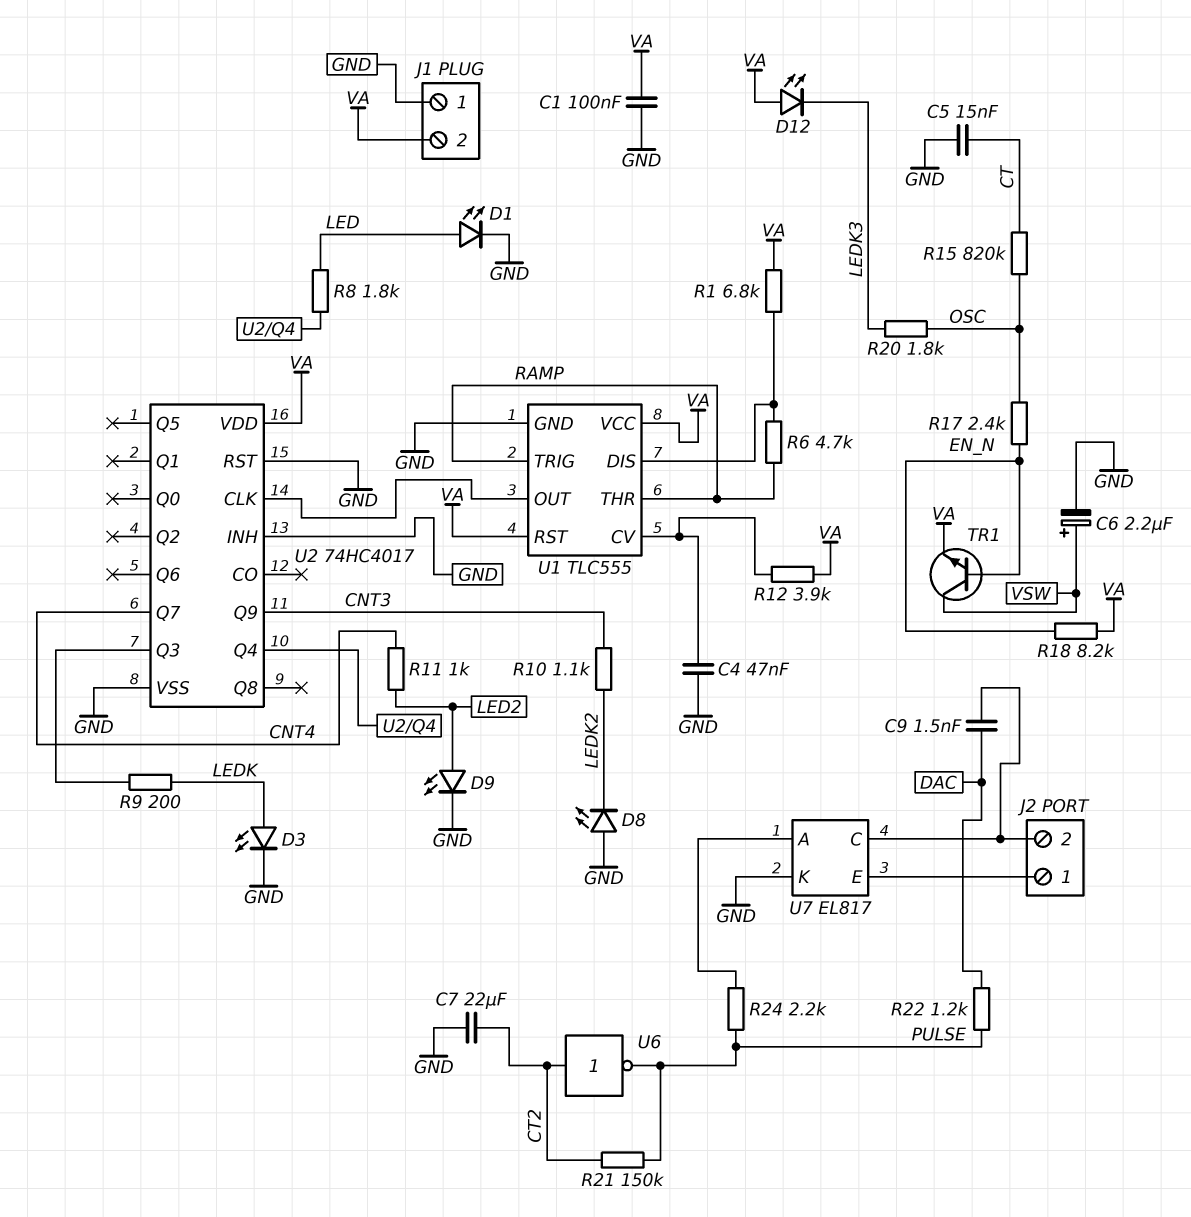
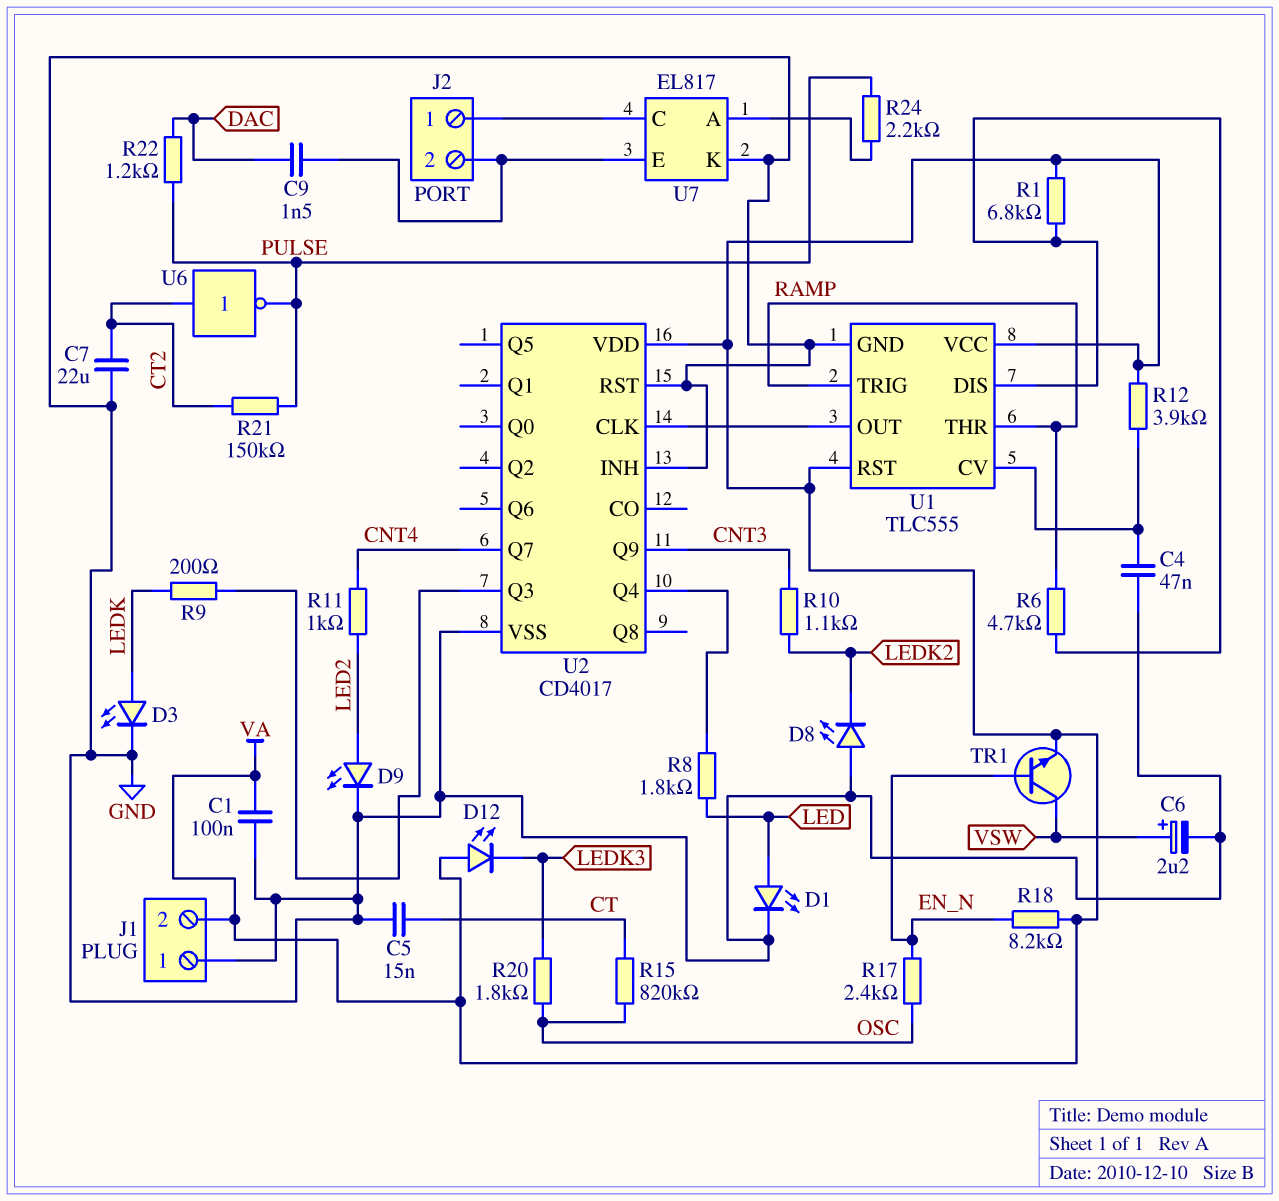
U2: 74HC4017 -> CD4017
U7 pin C: J2/2 -> J2/1
U7 pin E: J2/1 -> J2/2

